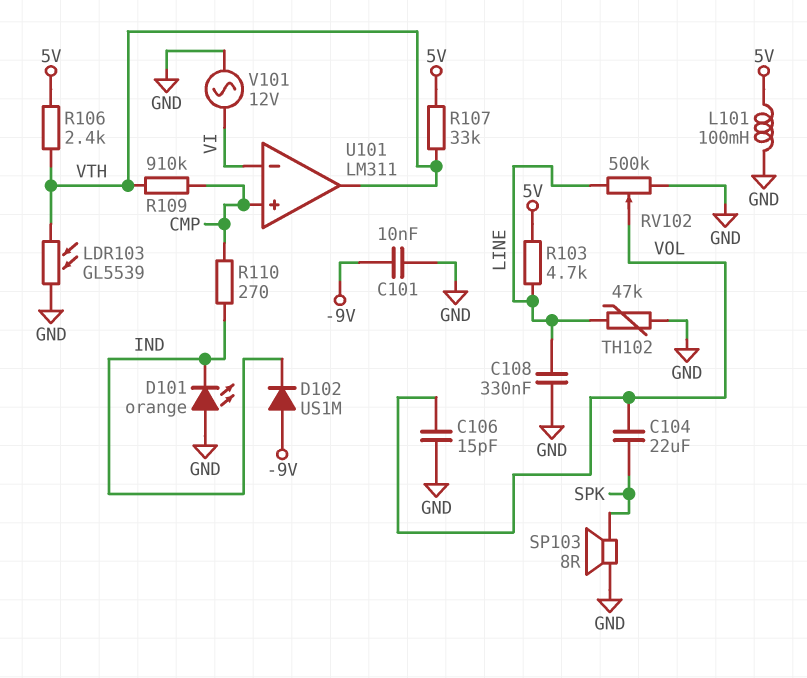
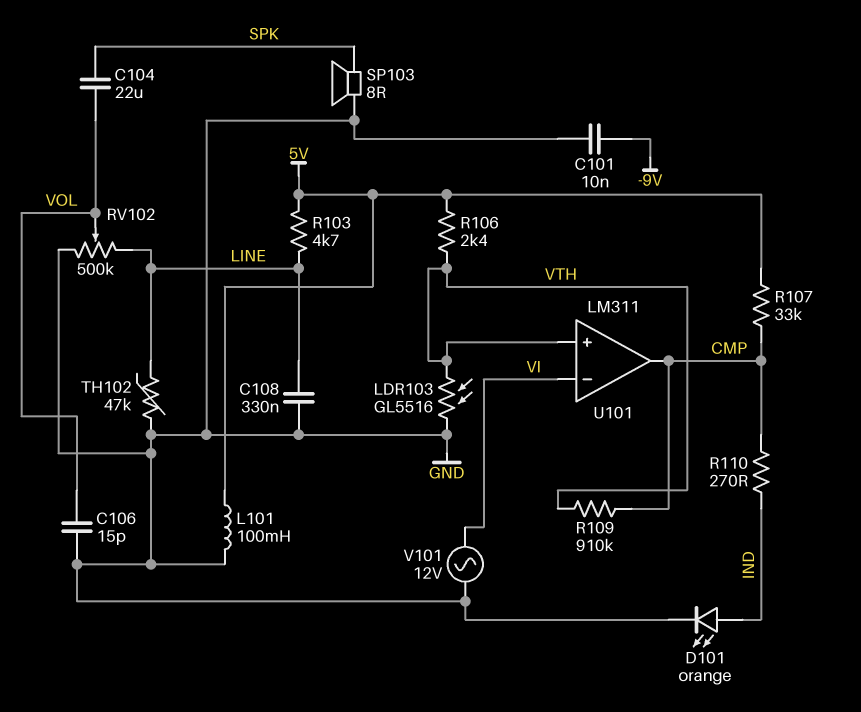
D101: LED orange (A GND, K IND) -> LED orange (A IND, K GND)
D102: diode US1M (A -9V, K IND) -> none
LDR103: GL5539 (GND, VTH) -> GL5516 (GND, VTH)
R107: 33k (5V, VTH) -> 33k (5V, CMP)
U101 pin in+: CMP -> VTH
U101 pin out: VTH -> CMP

